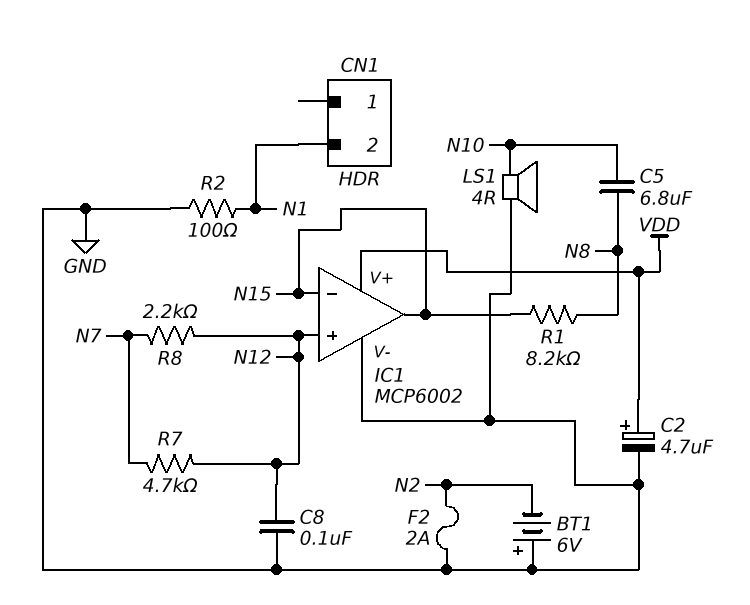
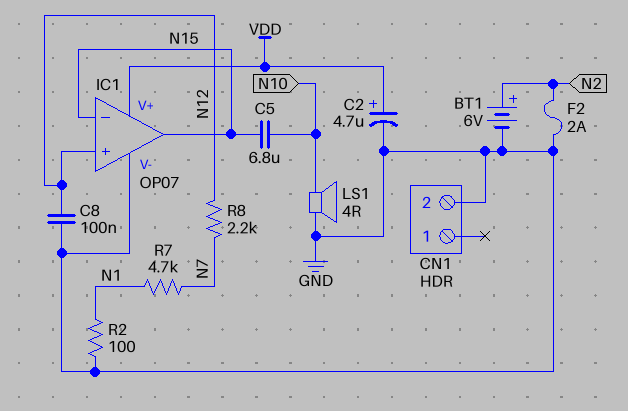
BT1: 6V (plus GND, minus N2) -> 6V (plus N2, minus GND)
C5: 6.8uF (N8, N10) -> 6.8uF (N10, N15)
CN1 pin 2: N1 -> GND
IC1: MCP6002 -> OP07
R1: 8.2k (N8, N15) -> none
R7: 4.7k (N7, N12) -> 4.7k (N1, N7)

